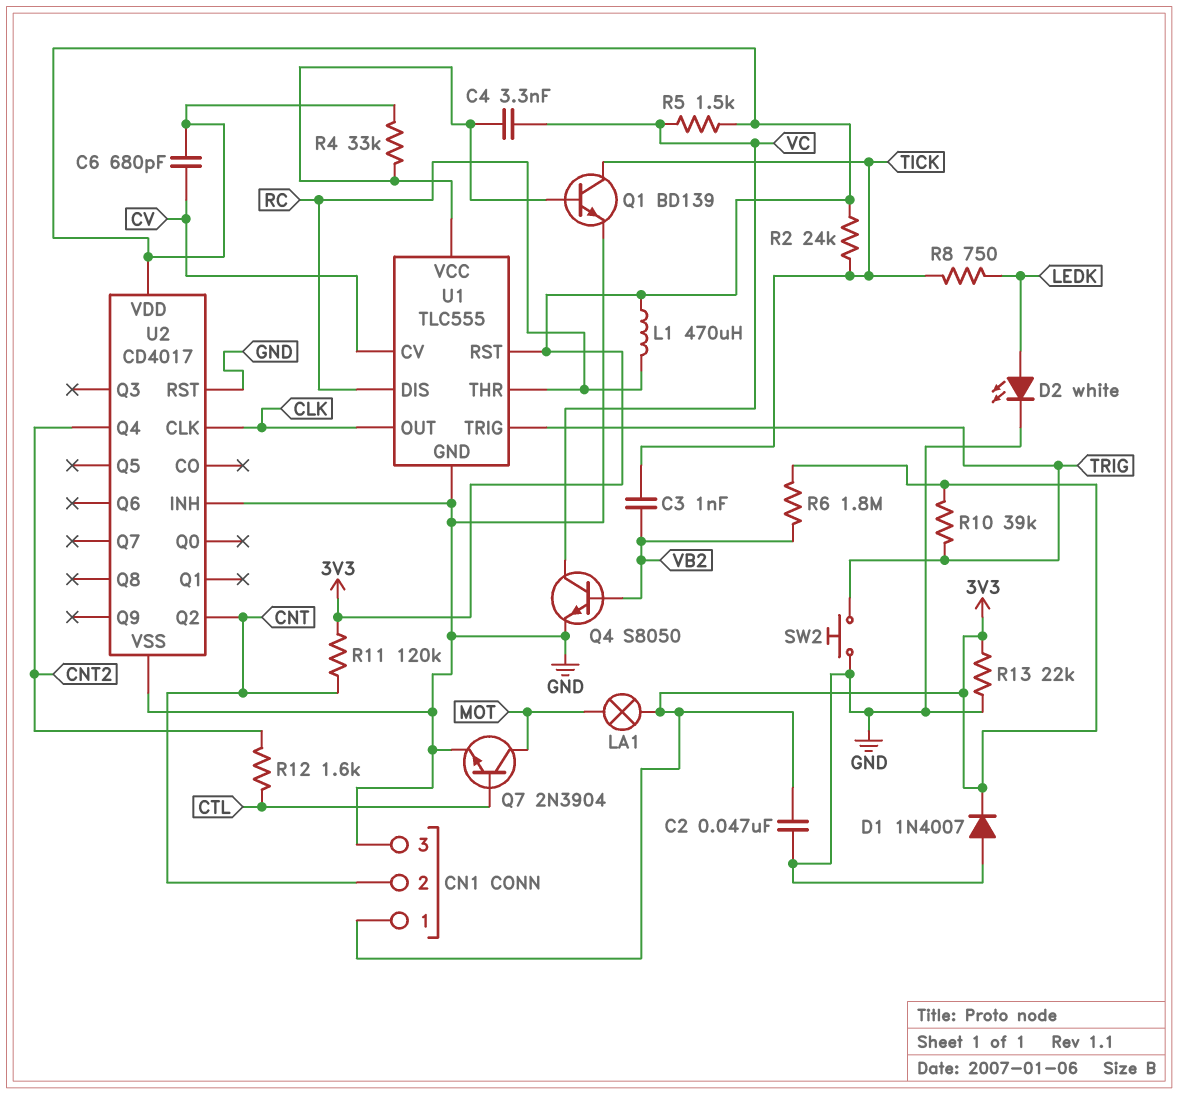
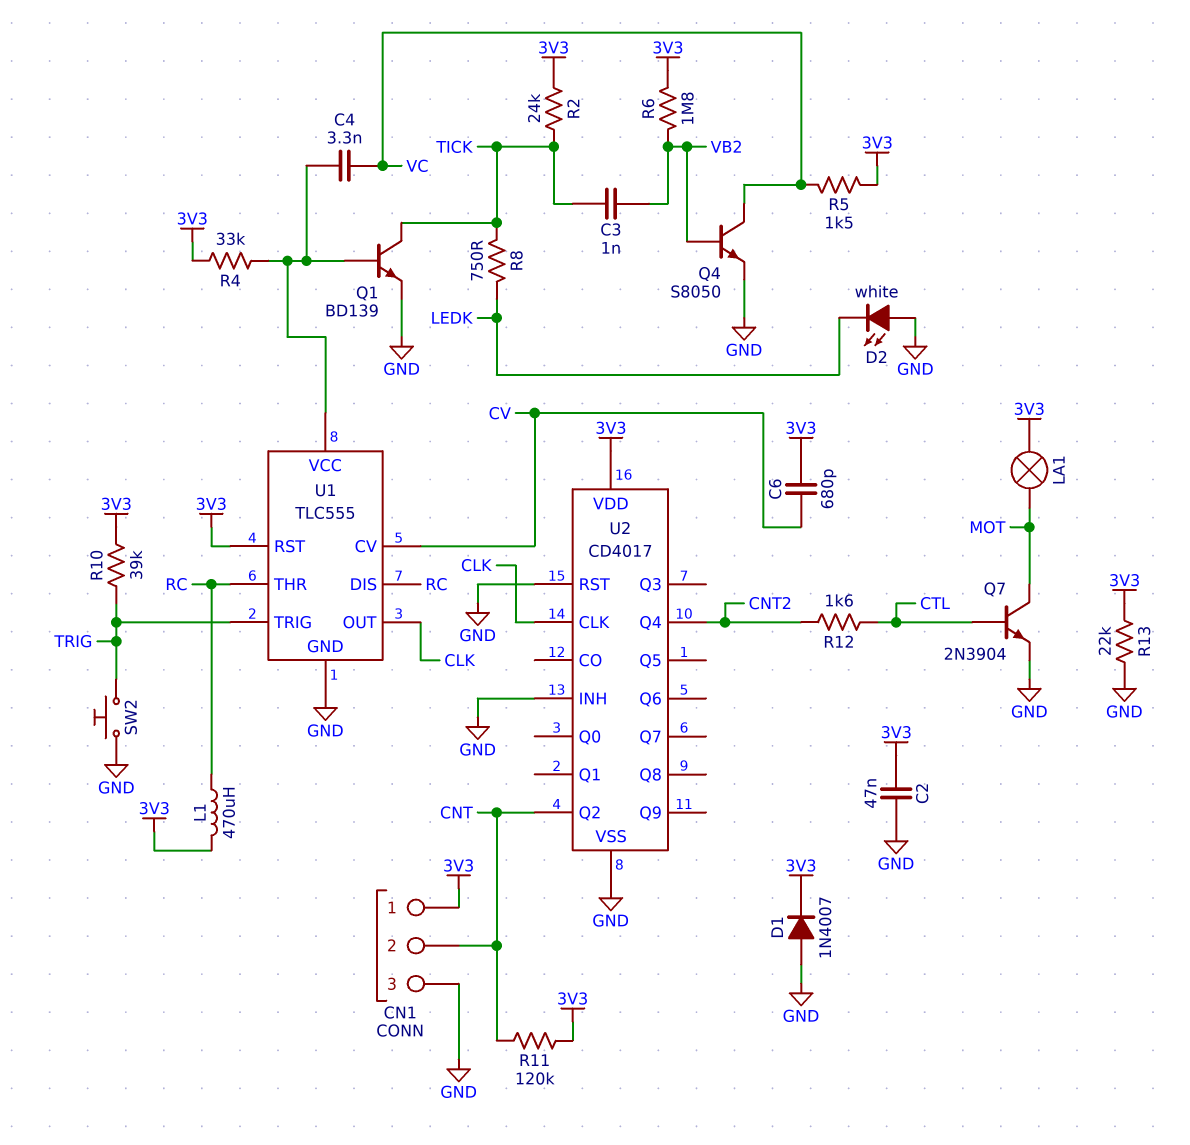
D2: LED white (A LEDK, K GND) -> LED white (A GND, K LEDK)

